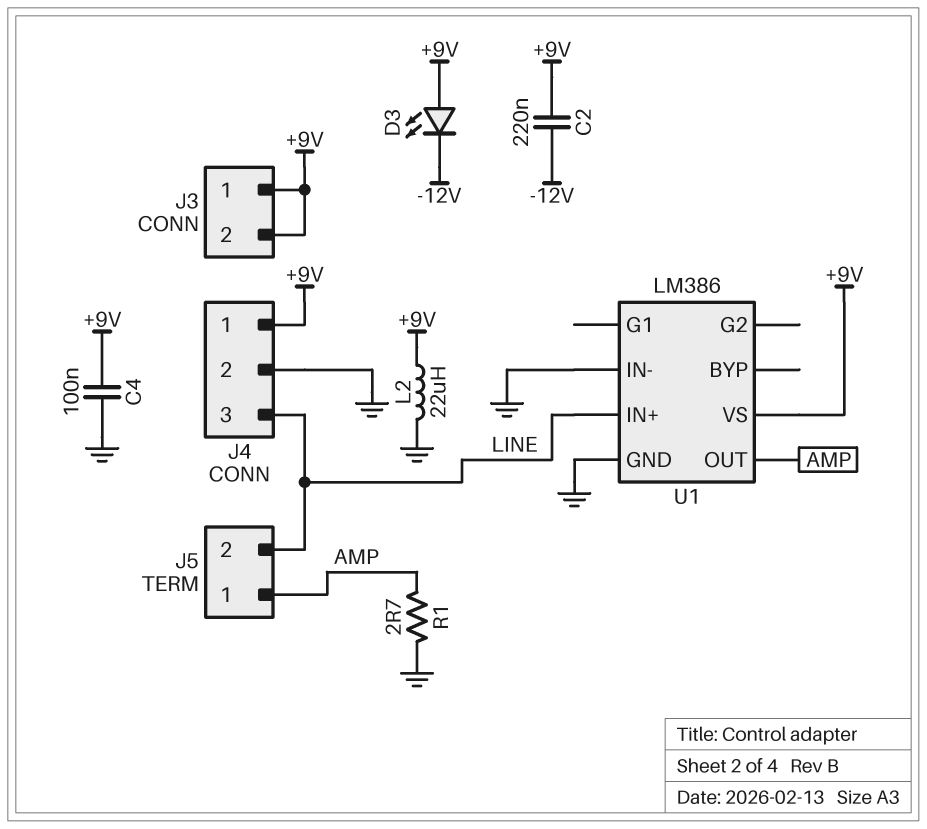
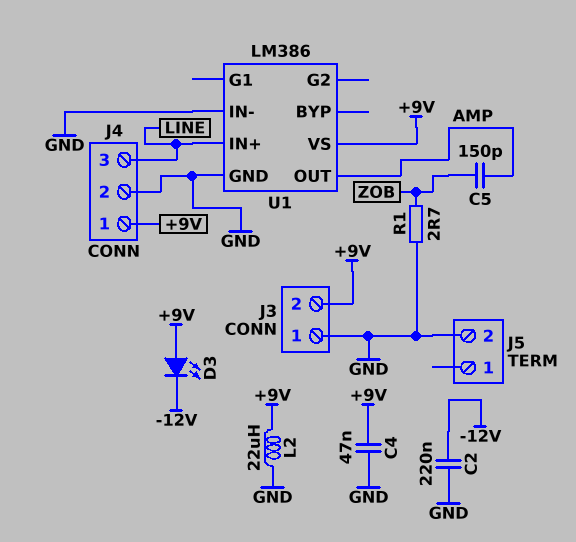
C2: 220nF (+9V, -12V) -> 220nF (-12V, GND)
C4: 100nF (+9V, GND) -> 47nF (+9V, GND)
C5: none -> 150pF (AMP, ZOB)
J3 pin 1: +9V -> GND
J5 pin 1: AMP -> none
J5 pin 2: LINE -> GND
R1: 2.7 (AMP, GND) -> 2.7 (GND, ZOB)

